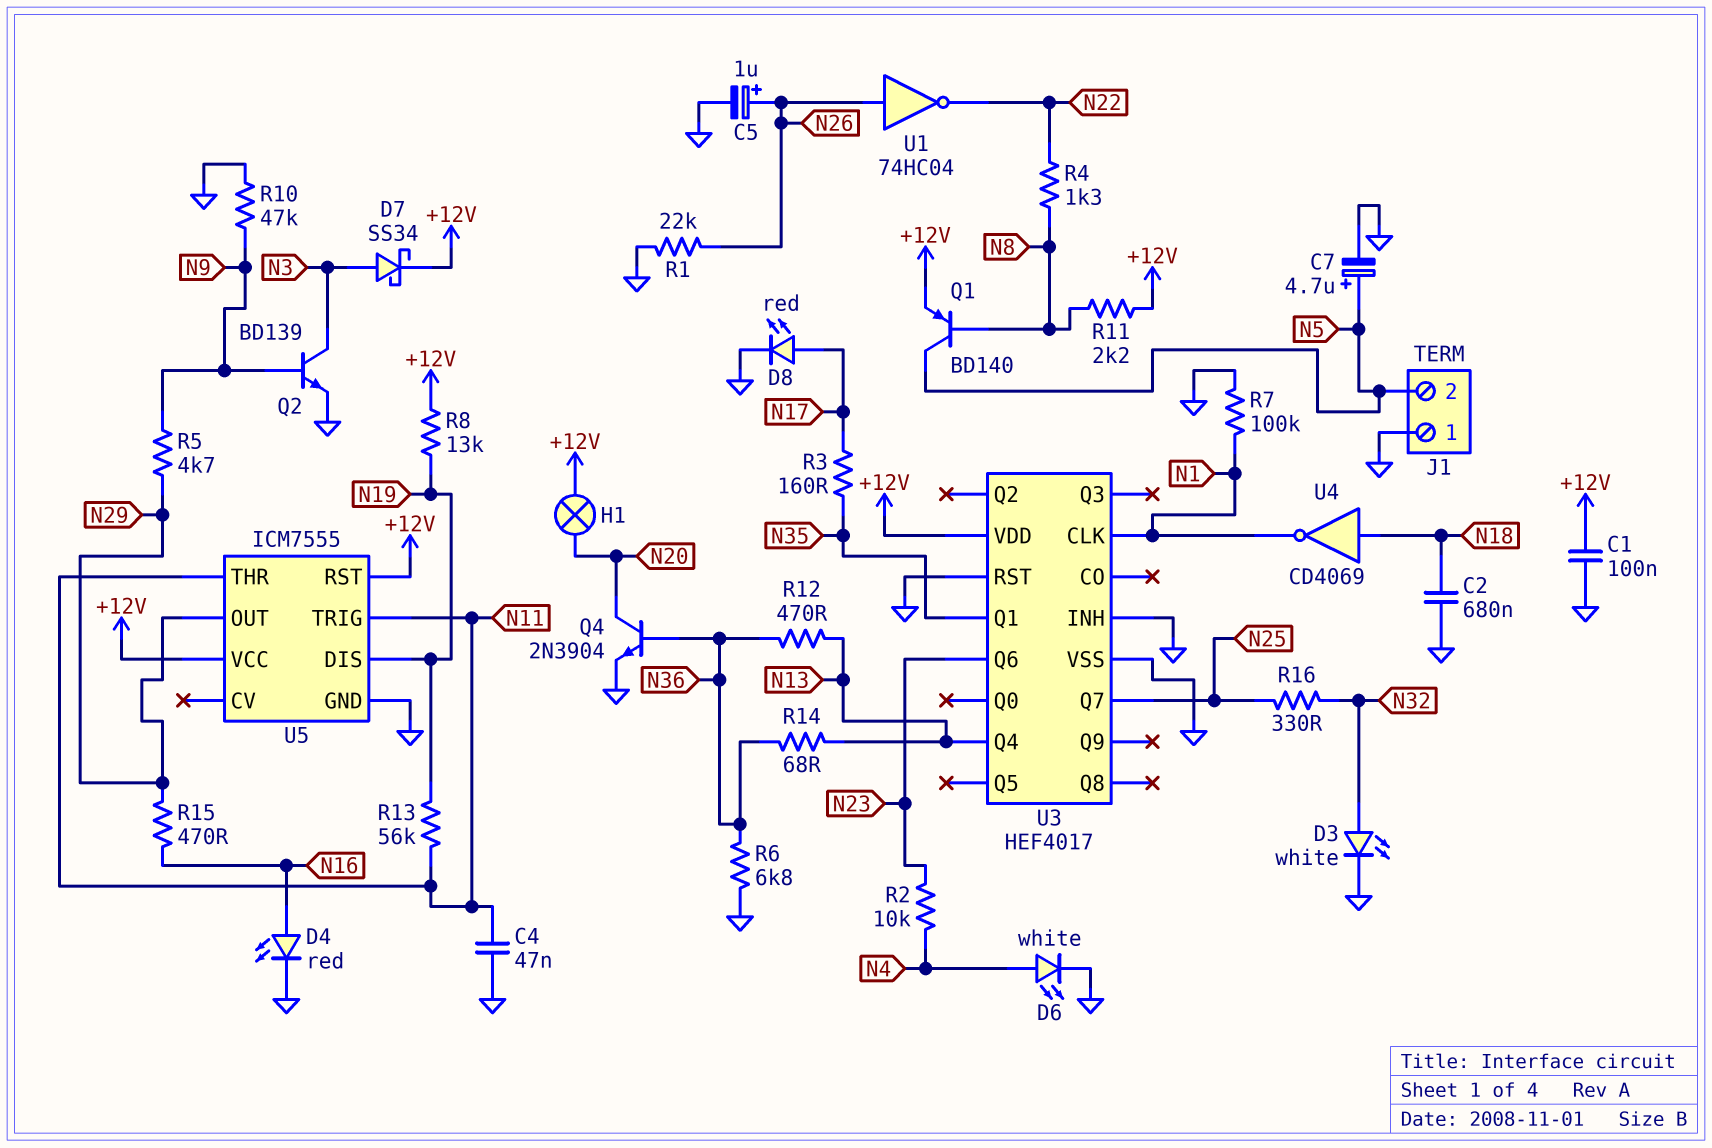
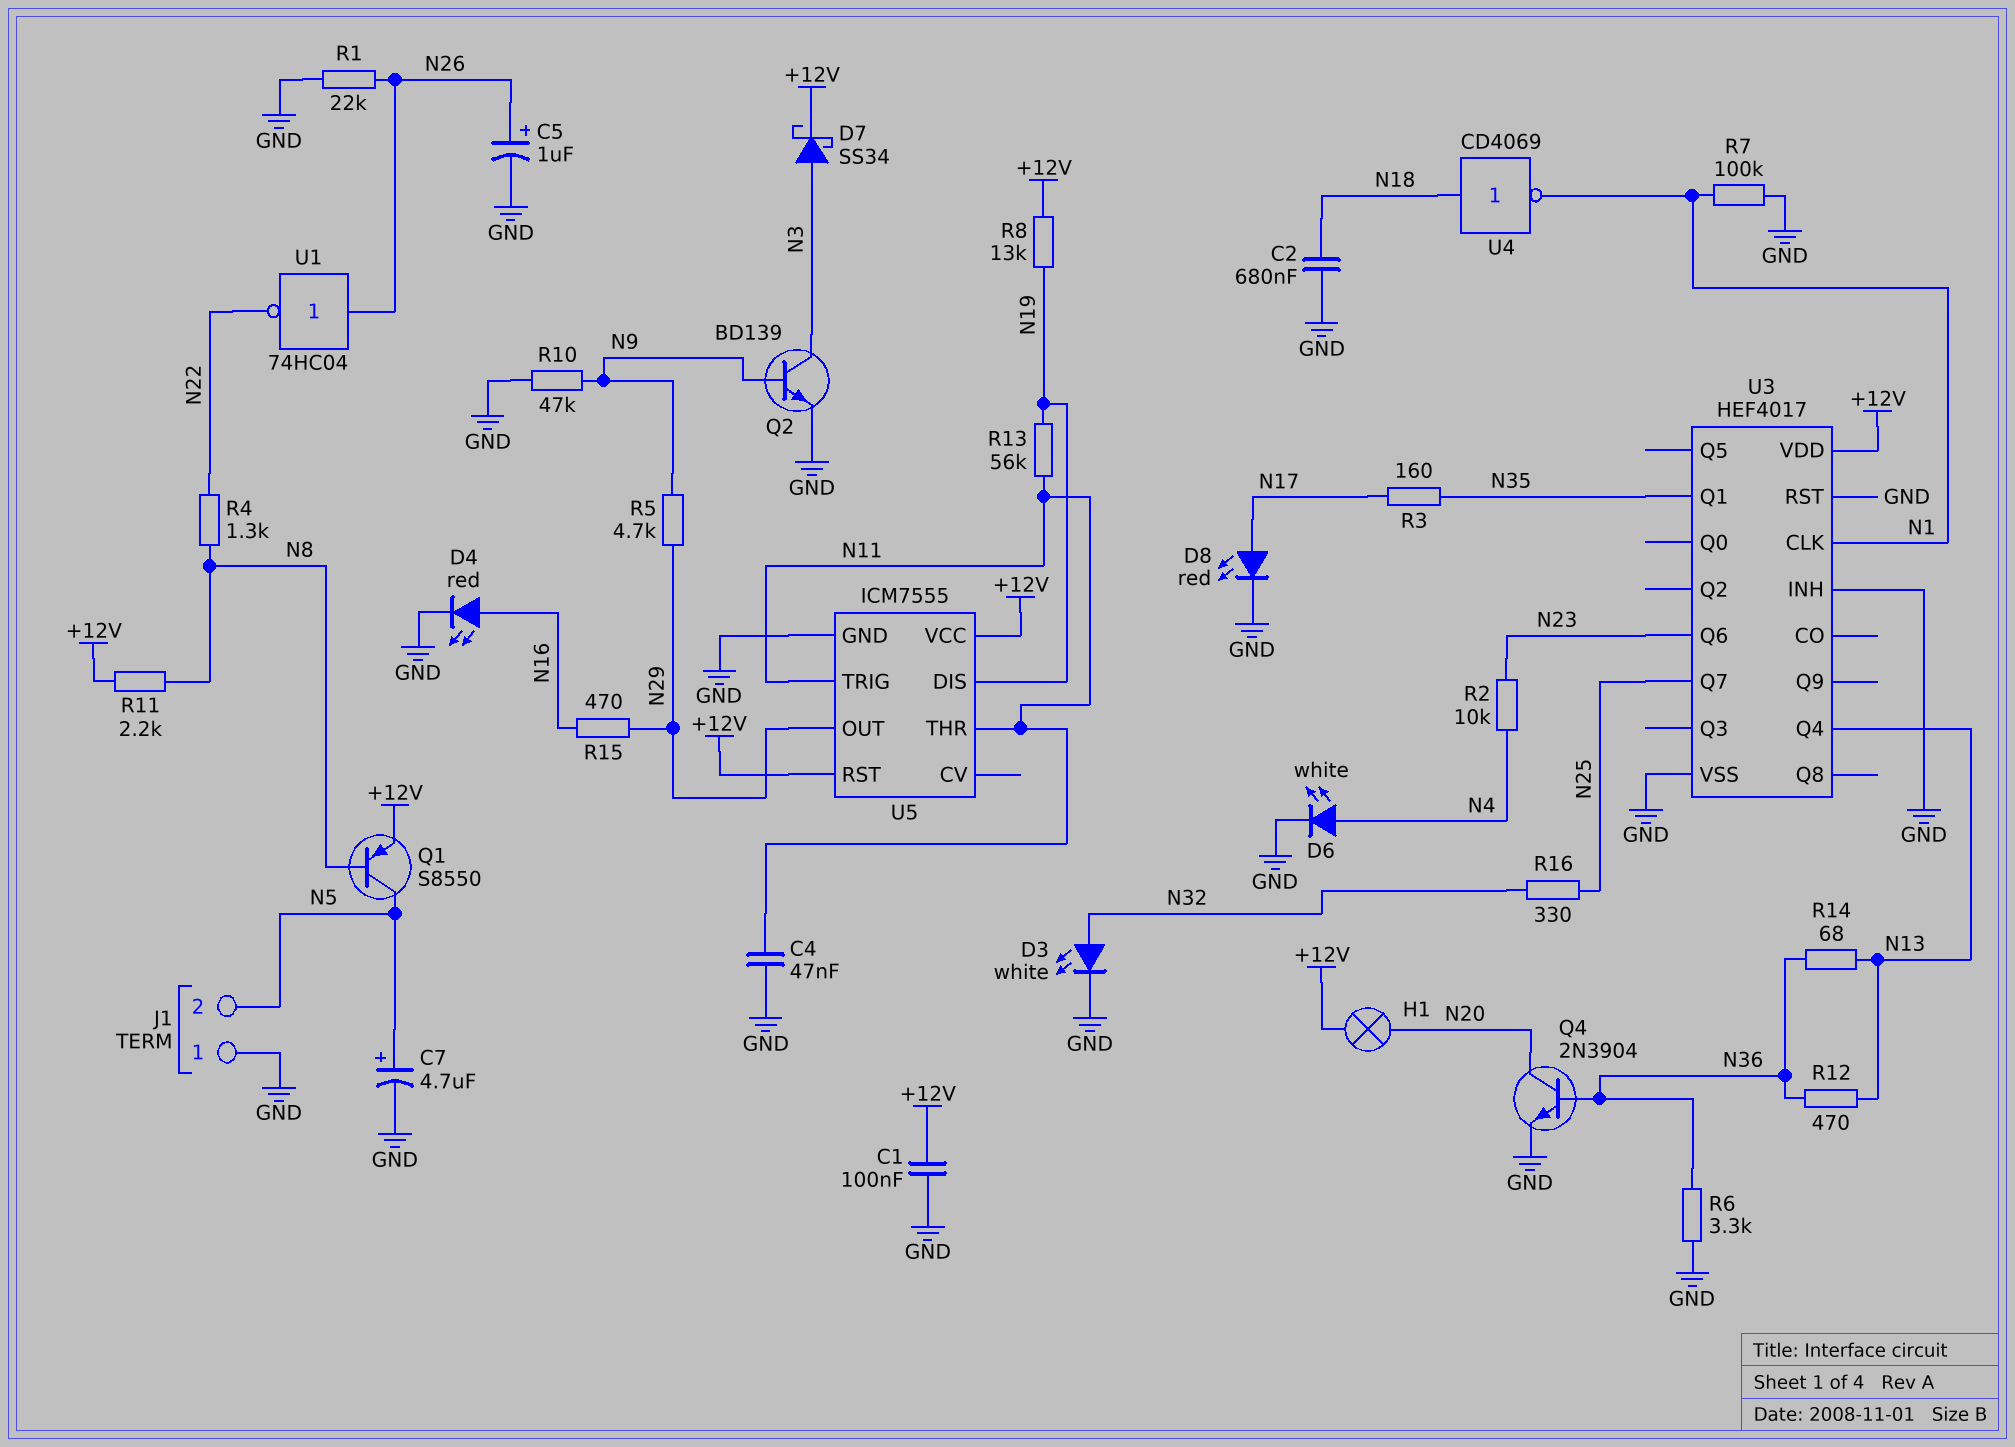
Q1: PNP BD140 (B N8, C N5, E +12V) -> PNP S8550 (B N8, C N5, E +12V)
R6: 6.8k (GND, N36) -> 3.3k (GND, N36)

